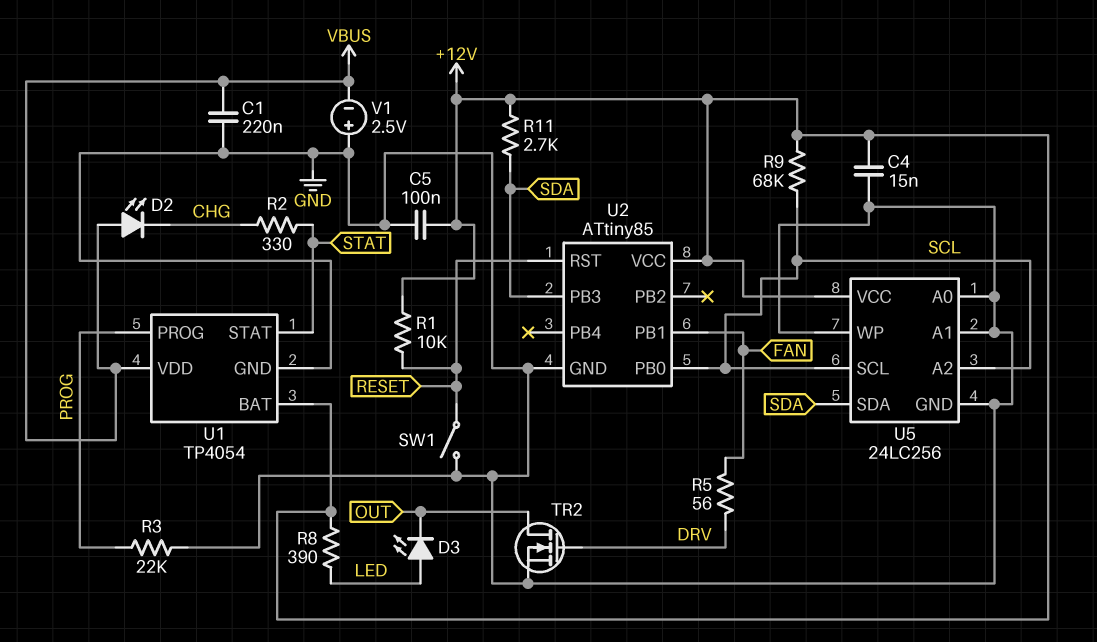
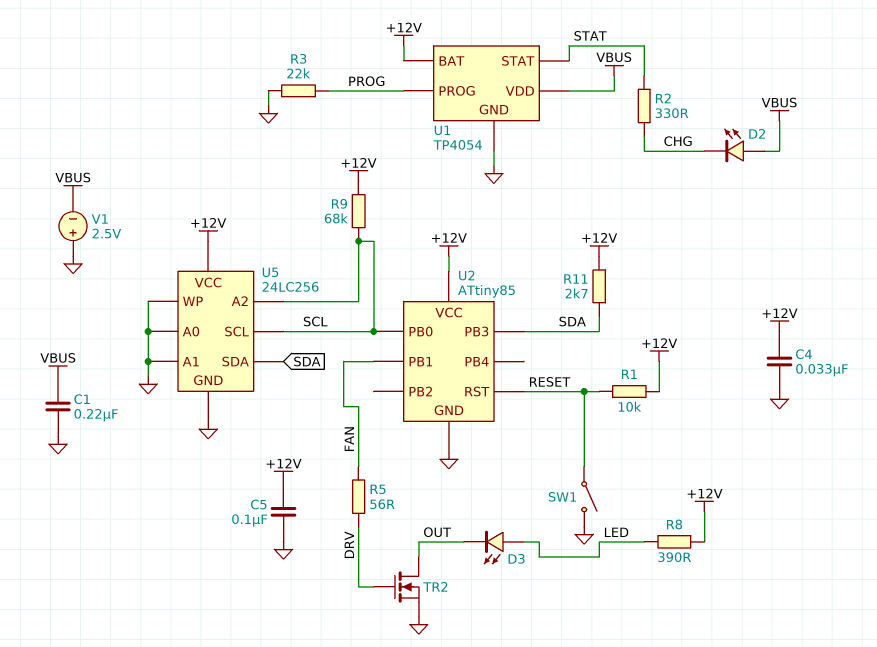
C4: 15nF (+12V, GND) -> 33nF (+12V, GND)

